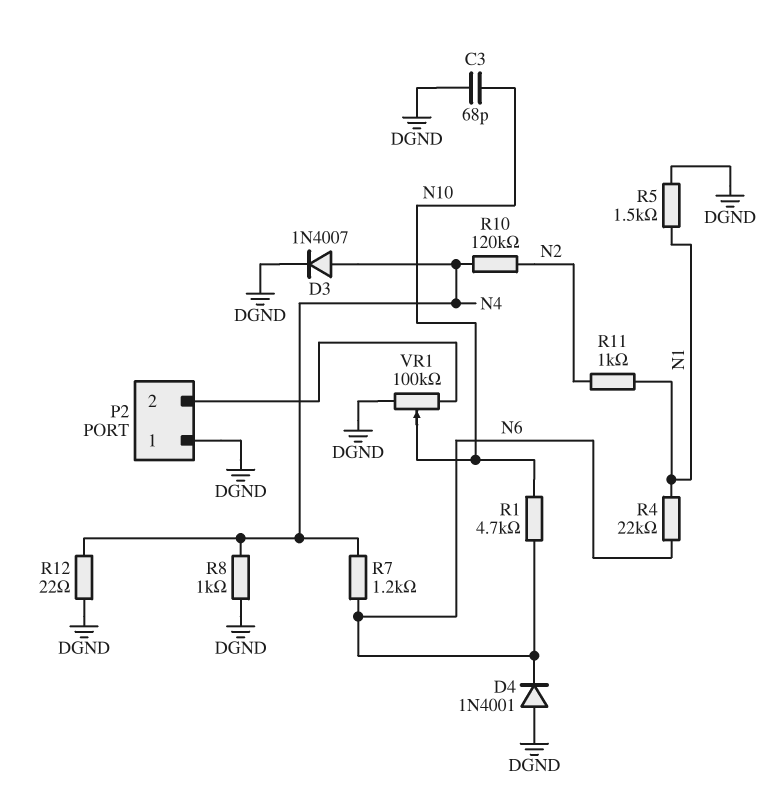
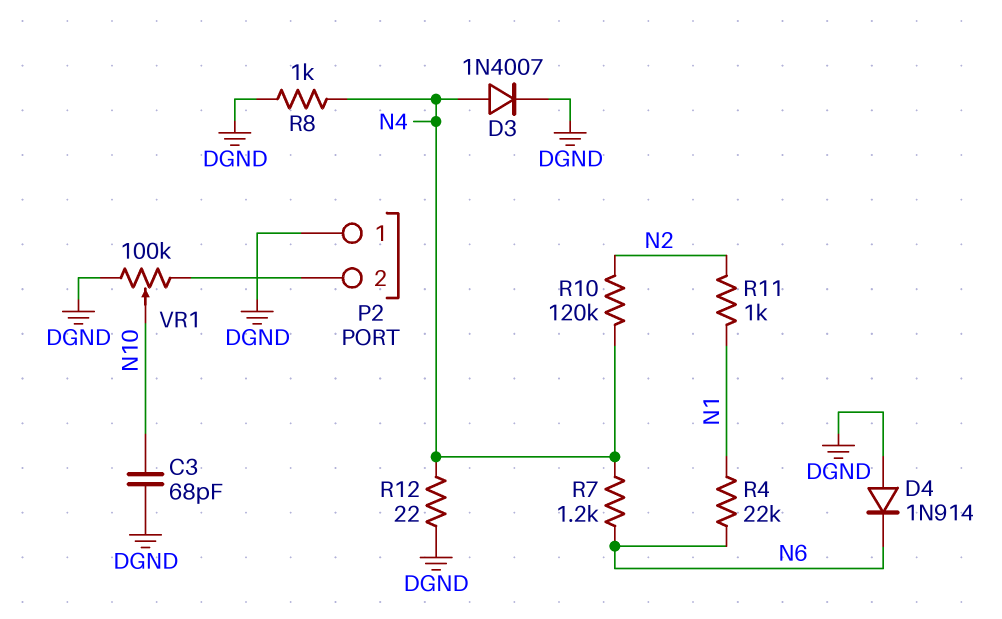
D4: diode 1N4001 (A DGND, K N6) -> diode 1N914 (A DGND, K N6)
R1: 4.7k (N6, N10) -> none
R5: 1.5k (DGND, N1) -> none

